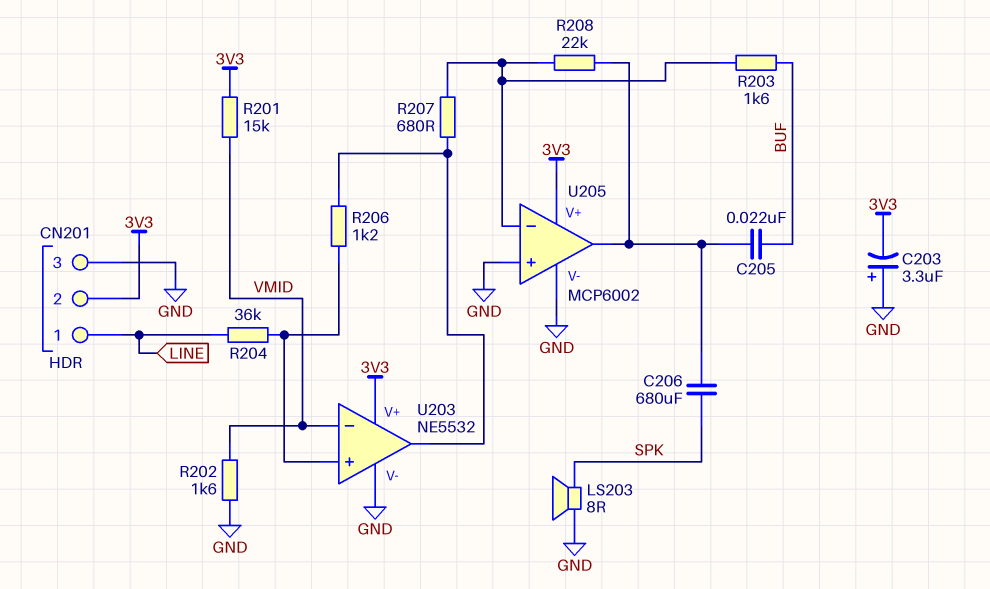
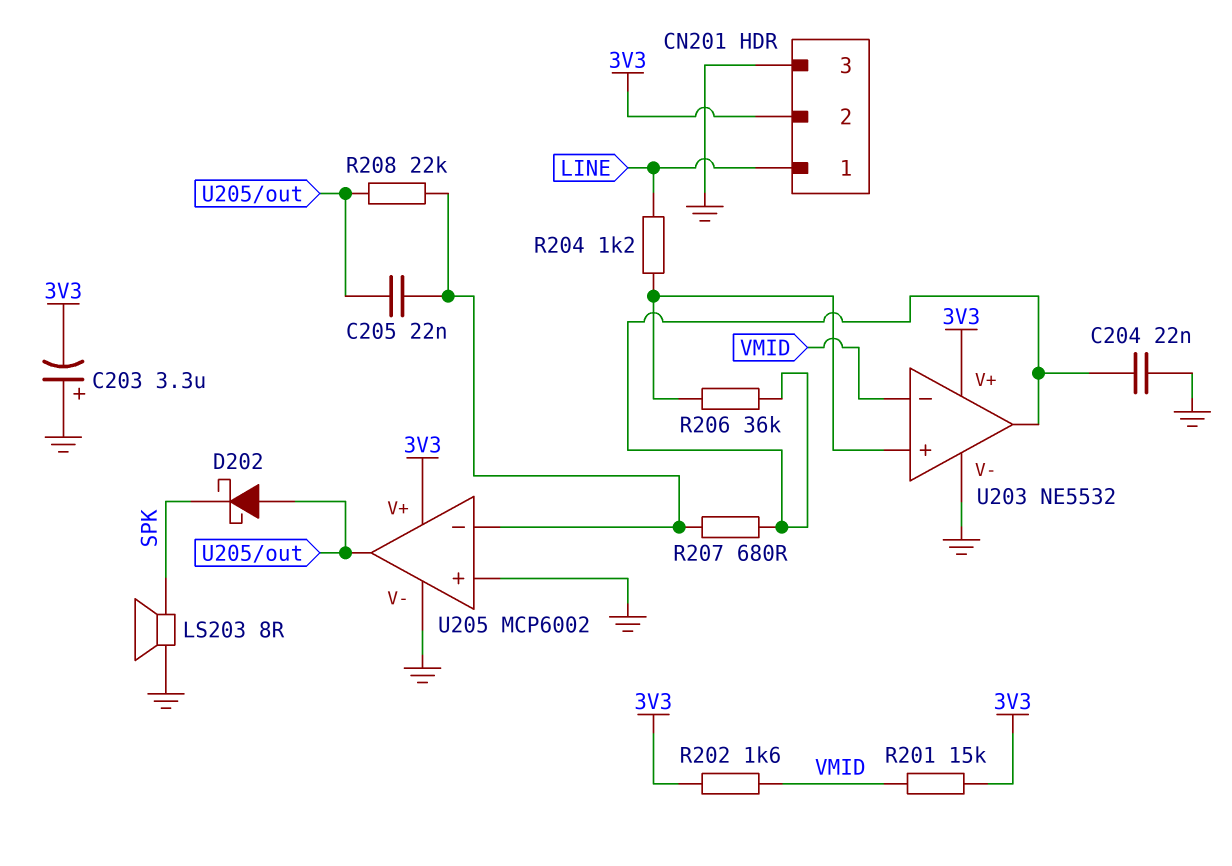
C204: none -> 22nF (GND, U203/out)
C205: 22nF (BUF, U205/out) -> 22nF (U205/in-, U205/out)
C206: 680uF (SPK, U205/out) -> none
D202: none -> schottky (A U205/out, K SPK)
R202: 1.6k (GND, VMID) -> 1.6k (3V3, VMID)
R203: 1.6k (BUF, U205/in-) -> none
R204: 36k (LINE, U203/in+) -> 1.2k (LINE, U203/in+)
R206: 1.2k (U203/in+, U203/out) -> 36k (U203/in+, U203/out)

